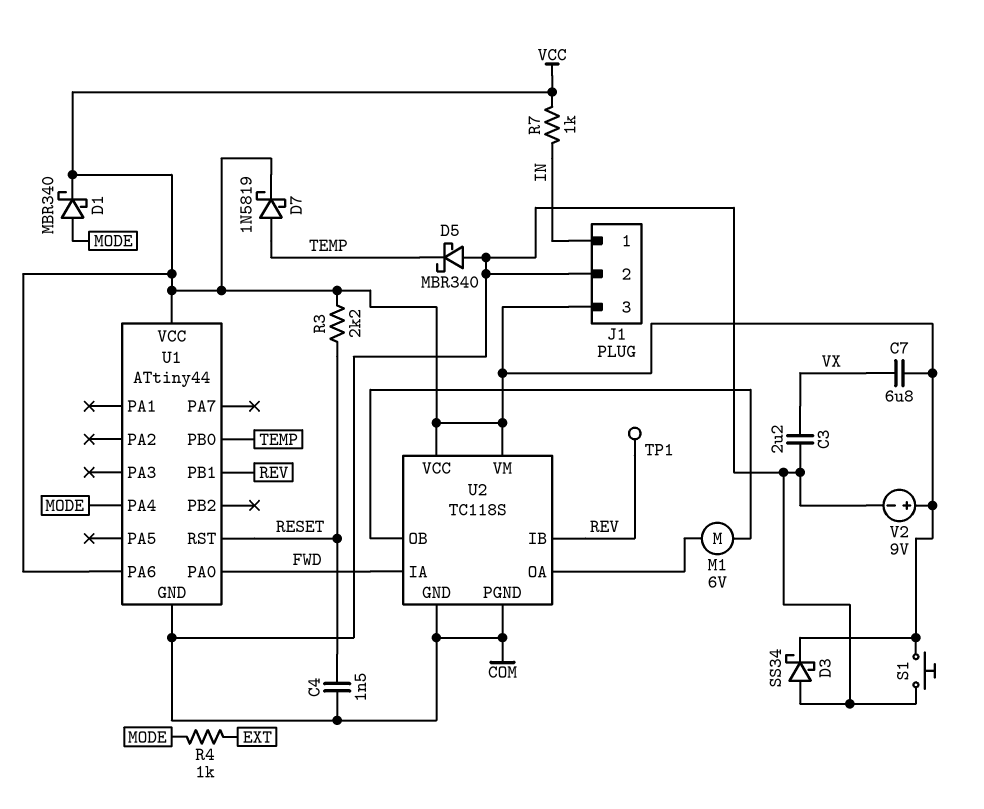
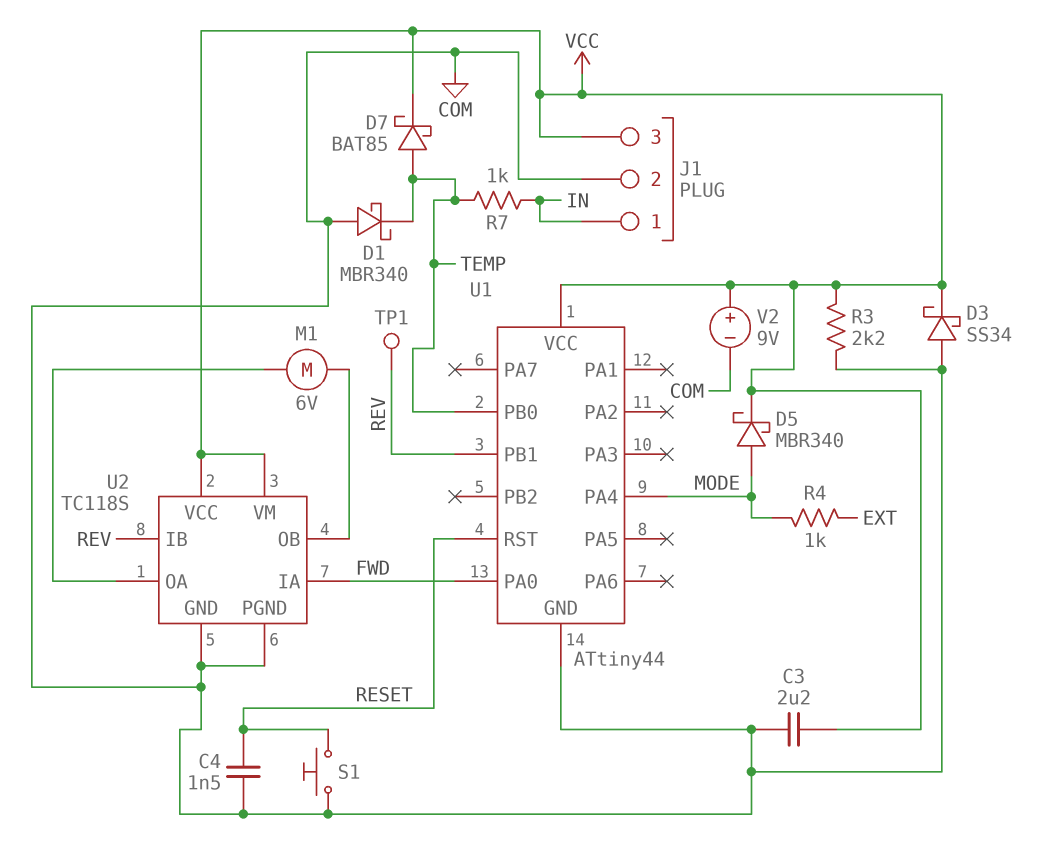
C3: 2.2uF (COM, VX) -> 2.2uF (COM, VCC)
C7: 6.8uF (VCC, VX) -> none
D1: schottky MBR340 (A MODE, K VCC) -> schottky MBR340 (A COM, K TEMP)
D5: schottky MBR340 (A COM, K TEMP) -> schottky MBR340 (A MODE, K VCC)
D7: schottky 1N5819 (A TEMP, K VCC) -> schottky BAT85 (A TEMP, K VCC)
R3: 2.2k (RESET, VCC) -> 2.2k (COM, VCC)
R7: 1k (IN, VCC) -> 1k (IN, TEMP)
S1: button (COM, VCC) -> button (COM, RESET)
U1 pin PA6: VCC -> none

